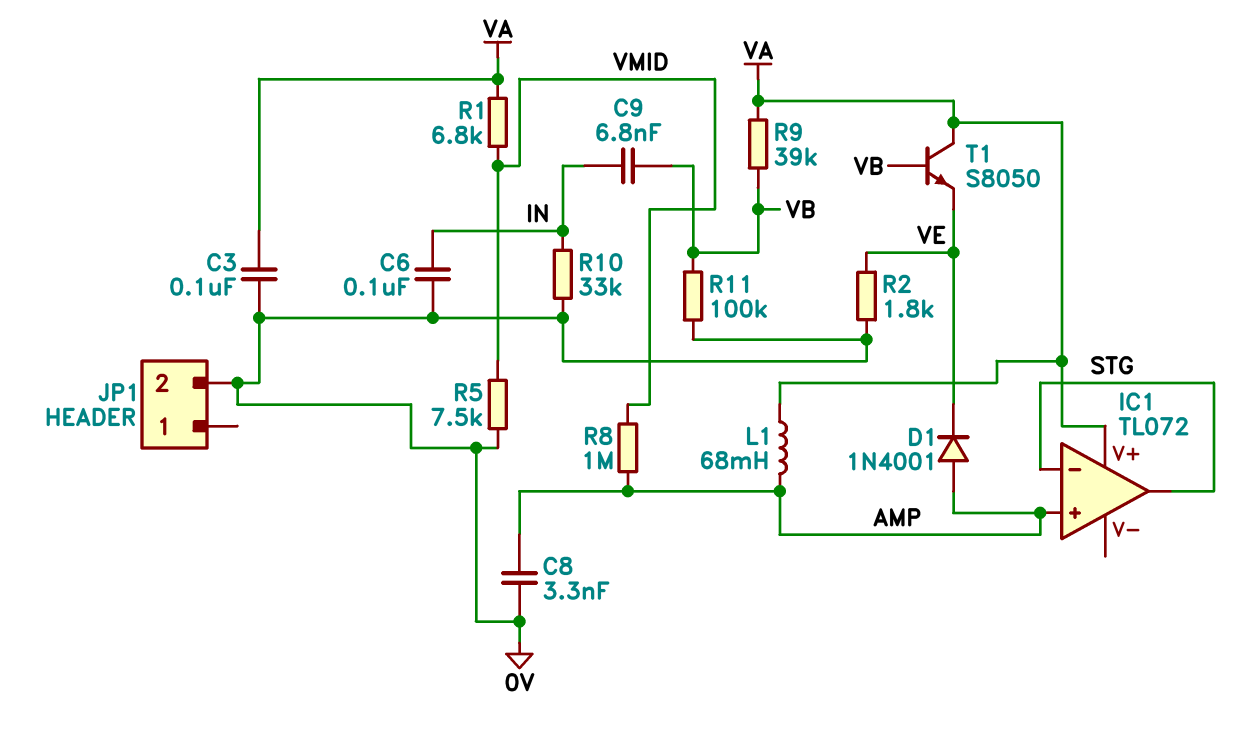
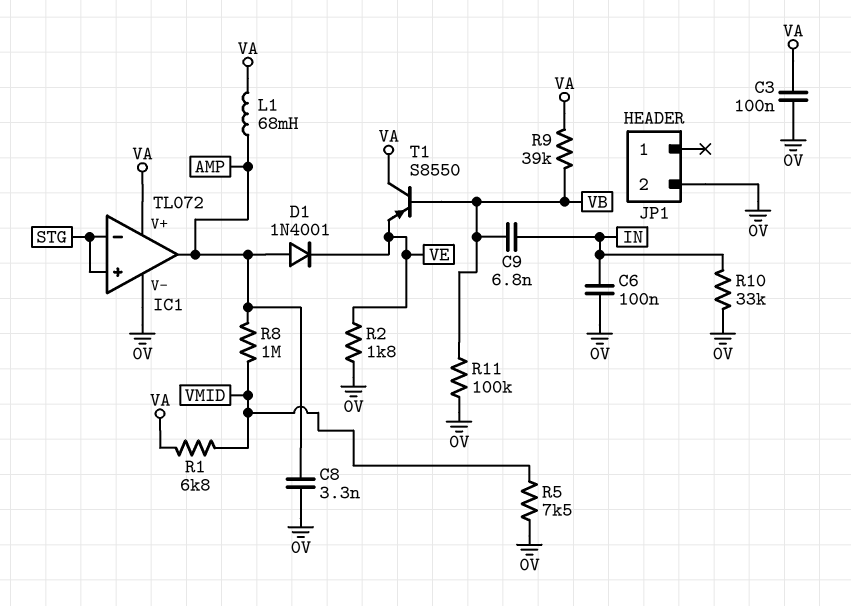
IC1 pin V-: none -> 0V
IC1 pin in+: AMP -> STG
IC1 pin out: STG -> AMP
T1: NPN S8050 (B VB, C VA, E VE) -> PNP S8550 (B VB, C VA, E VE)

